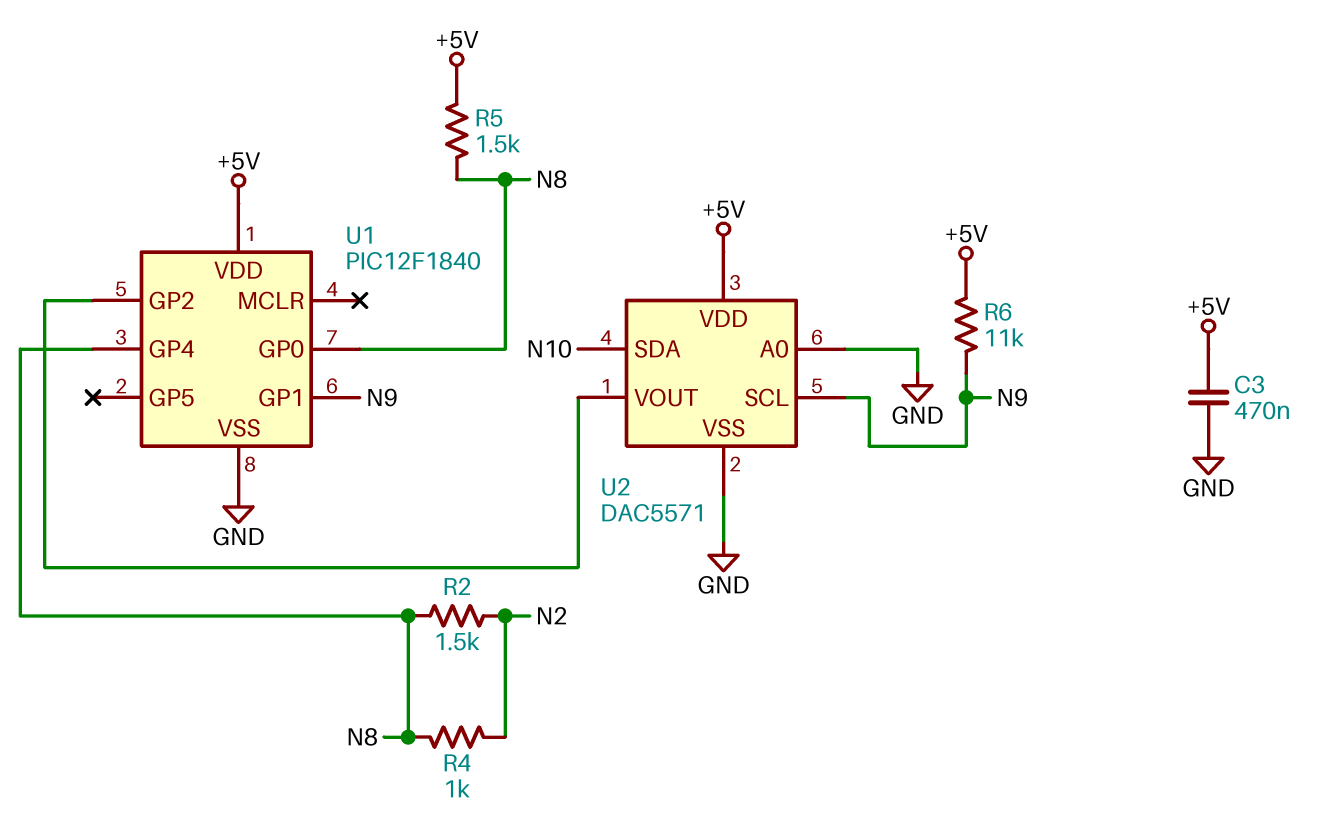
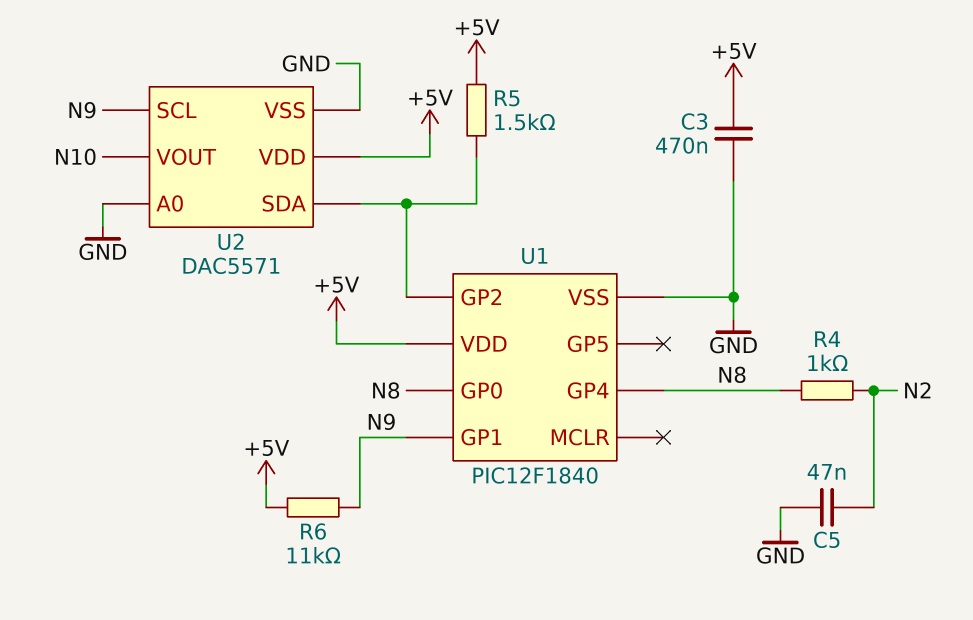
C5: none -> 47nF (GND, N2)
R2: 1.5k (N2, N8) -> none
R5: 1.5k (+5V, N8) -> 1.5k (+5V, U1/GP2)
U2 pin SDA: N10 -> U1/GP2
U2 pin VOUT: U1/GP2 -> N10

